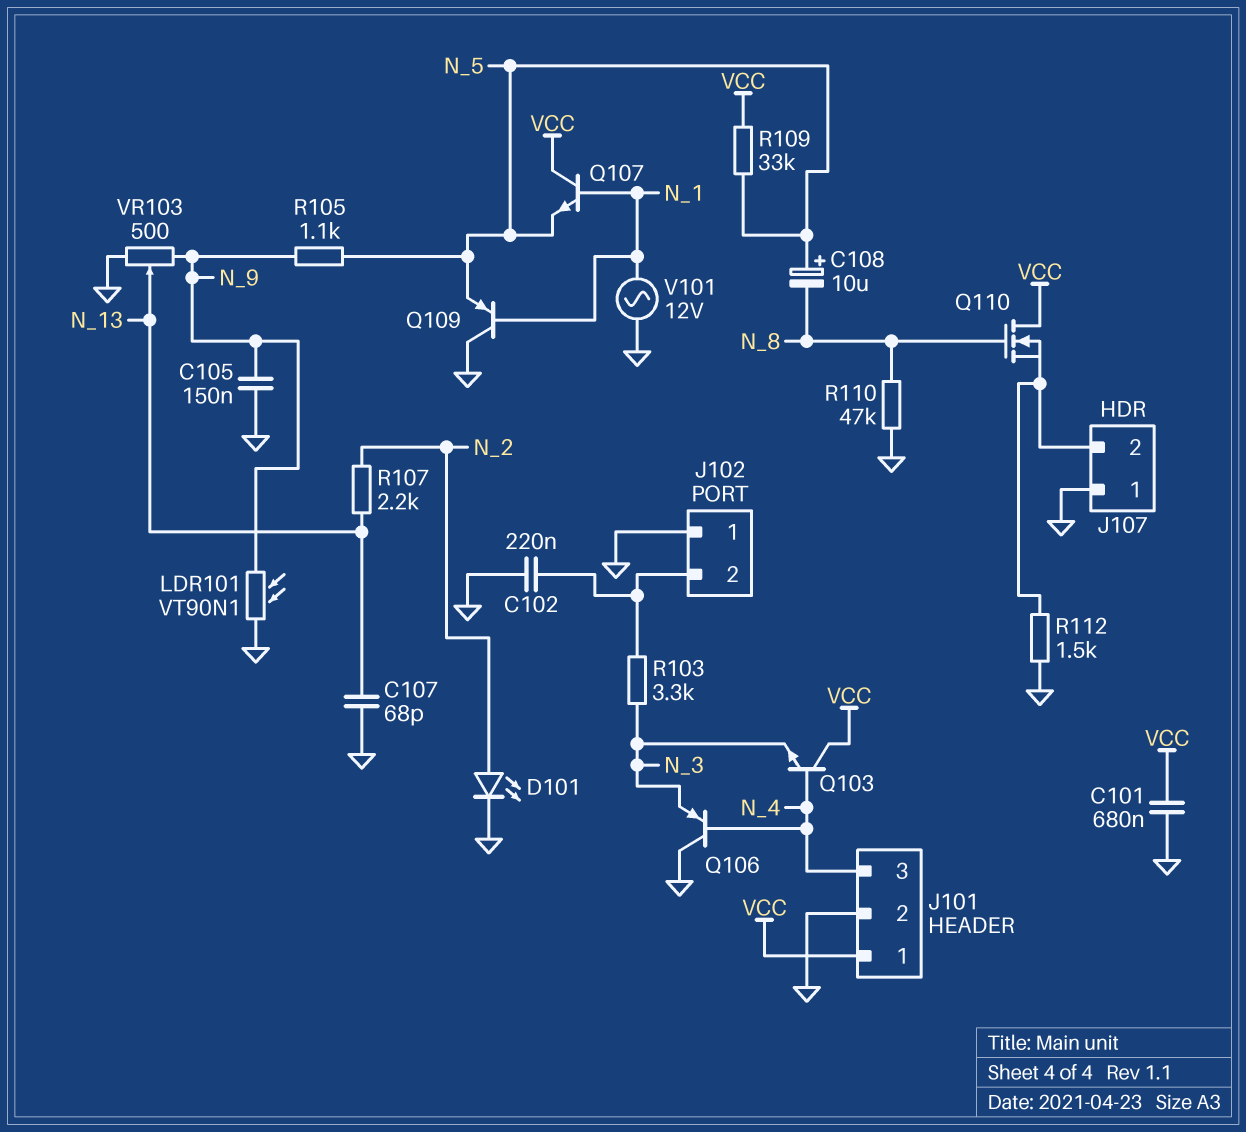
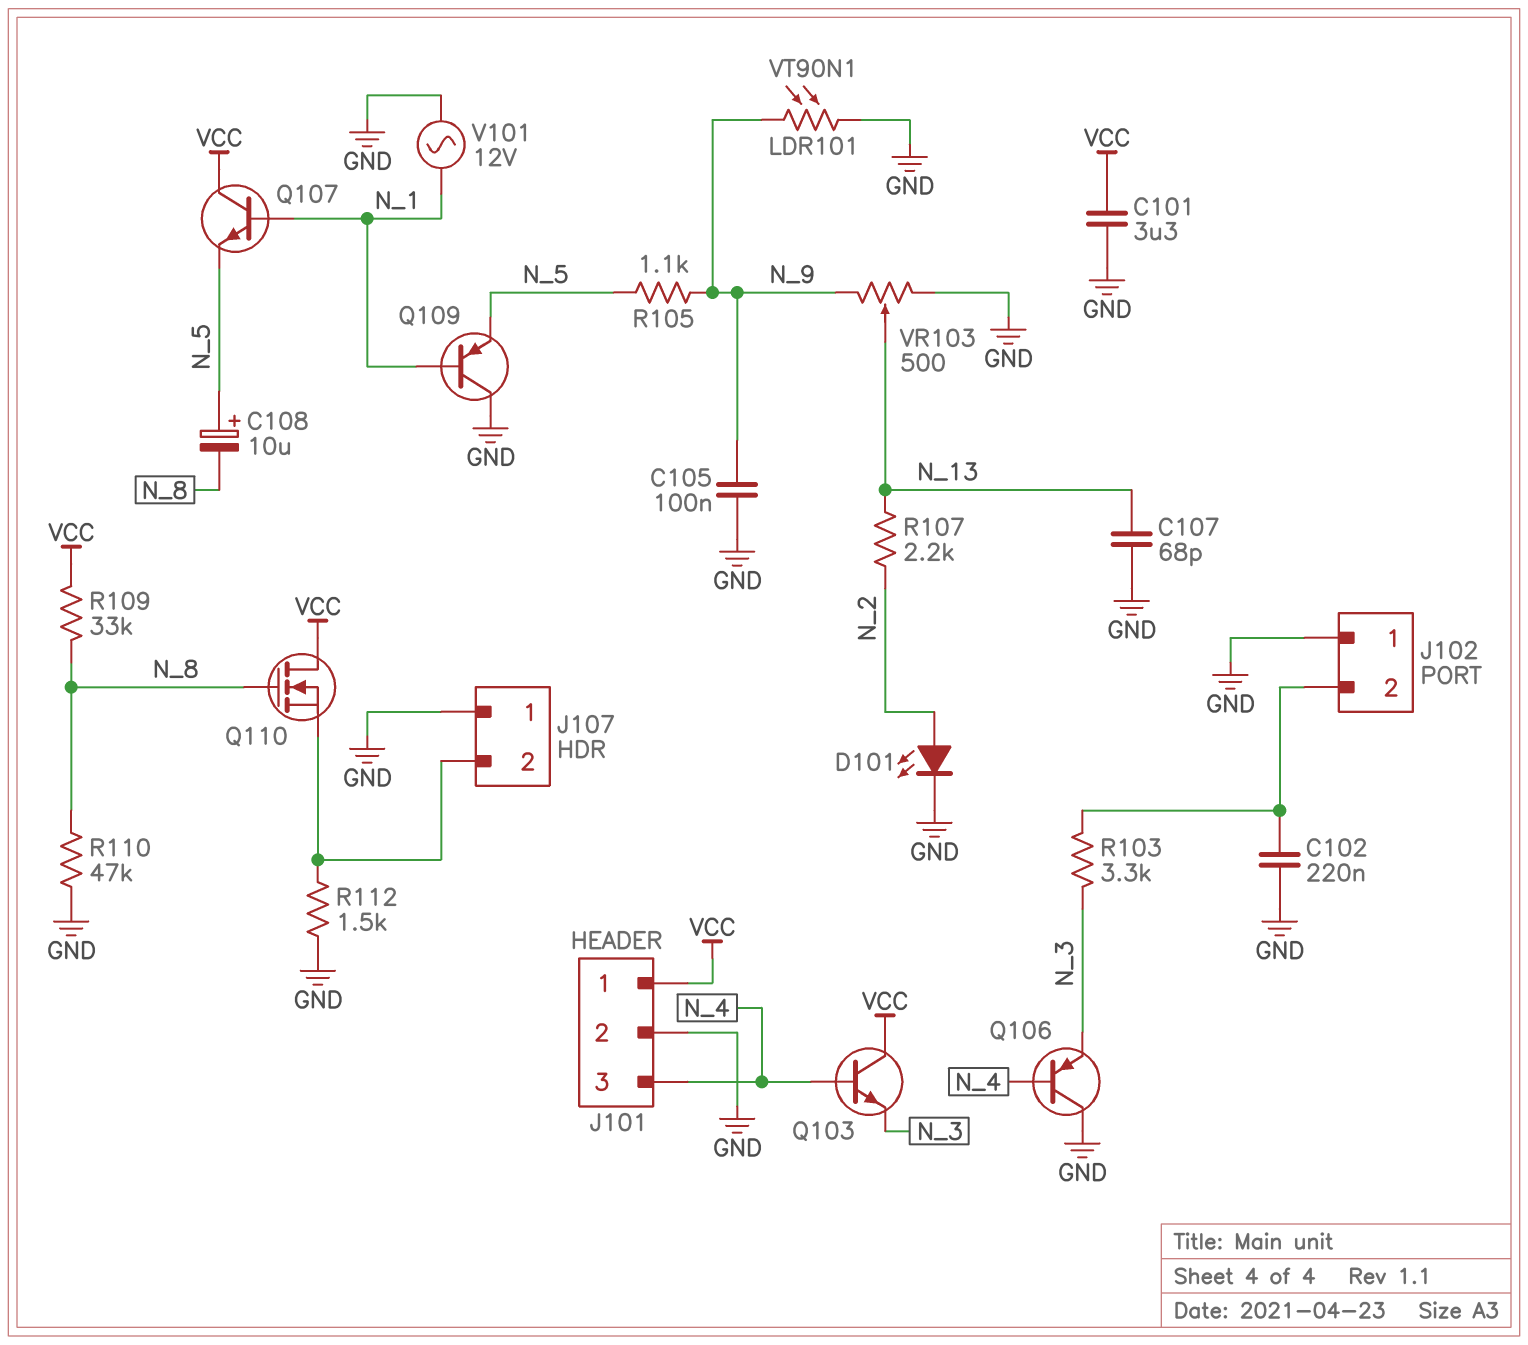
C101: 680nF (GND, VCC) -> 3.3uF (GND, VCC)
C105: 150nF (GND, N_9) -> 100nF (GND, N_9)
R109: 33k (N_5, VCC) -> 33k (N_8, VCC)

